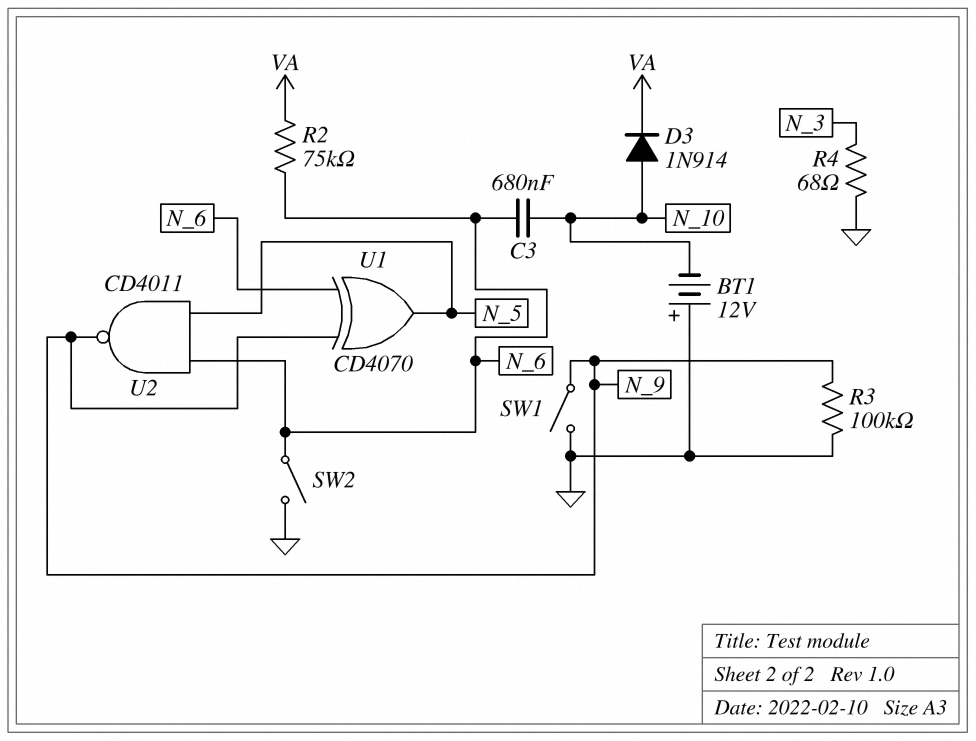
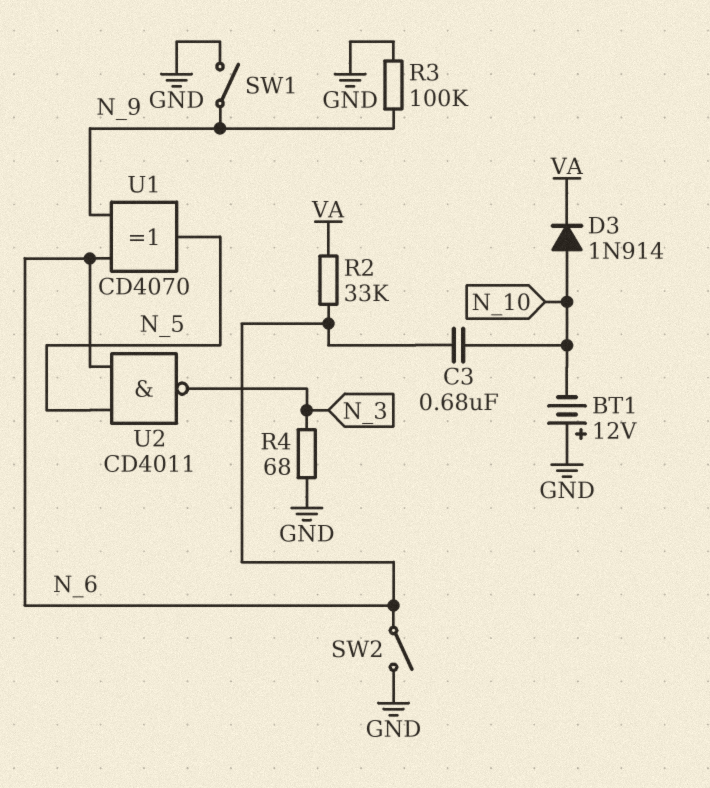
R2: 75k (N_6, VA) -> 33k (N_6, VA)
U2: NAND CD4011 (in N_5, in N_6, out N_9) -> NAND CD4011 (in N_5, in N_6, out N_3)

